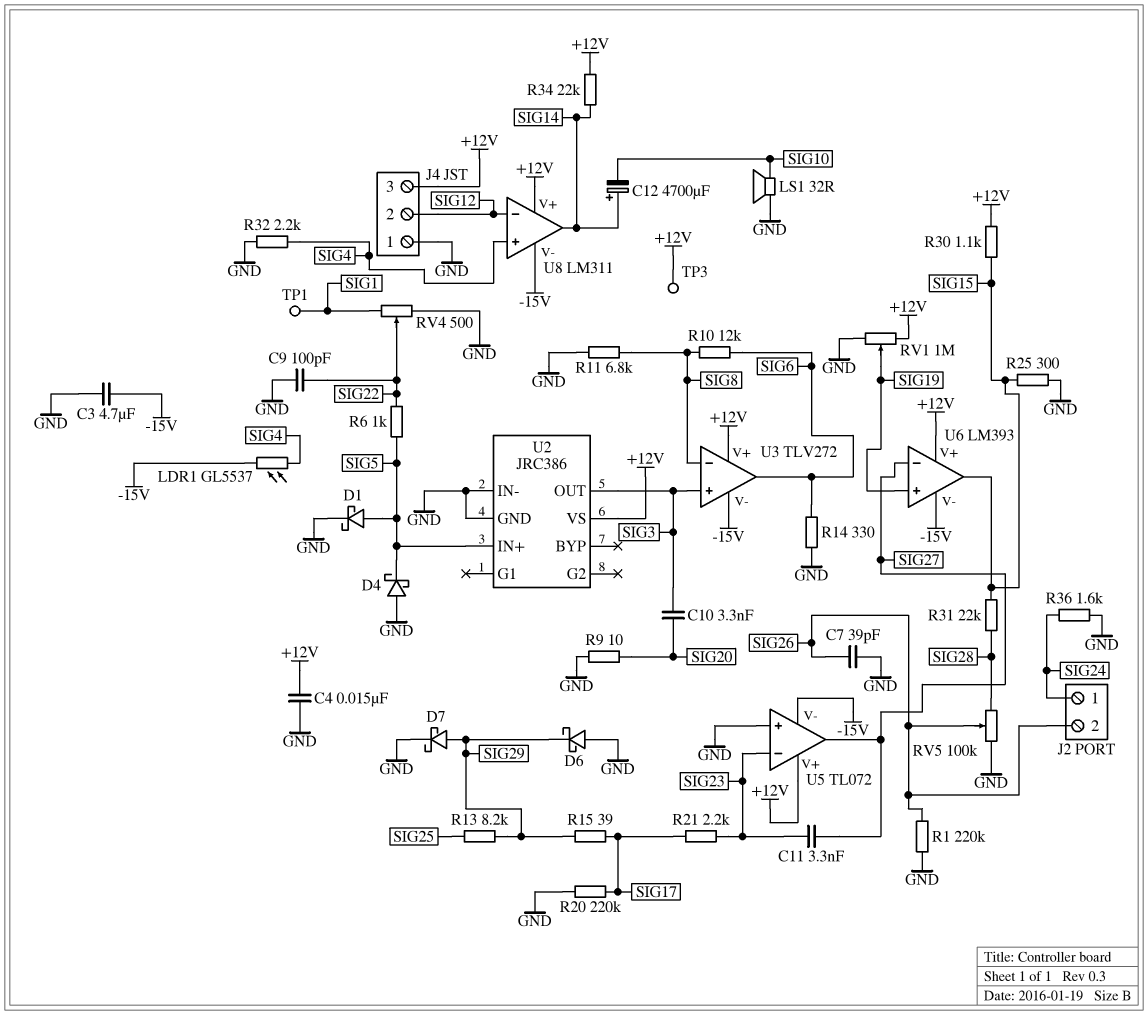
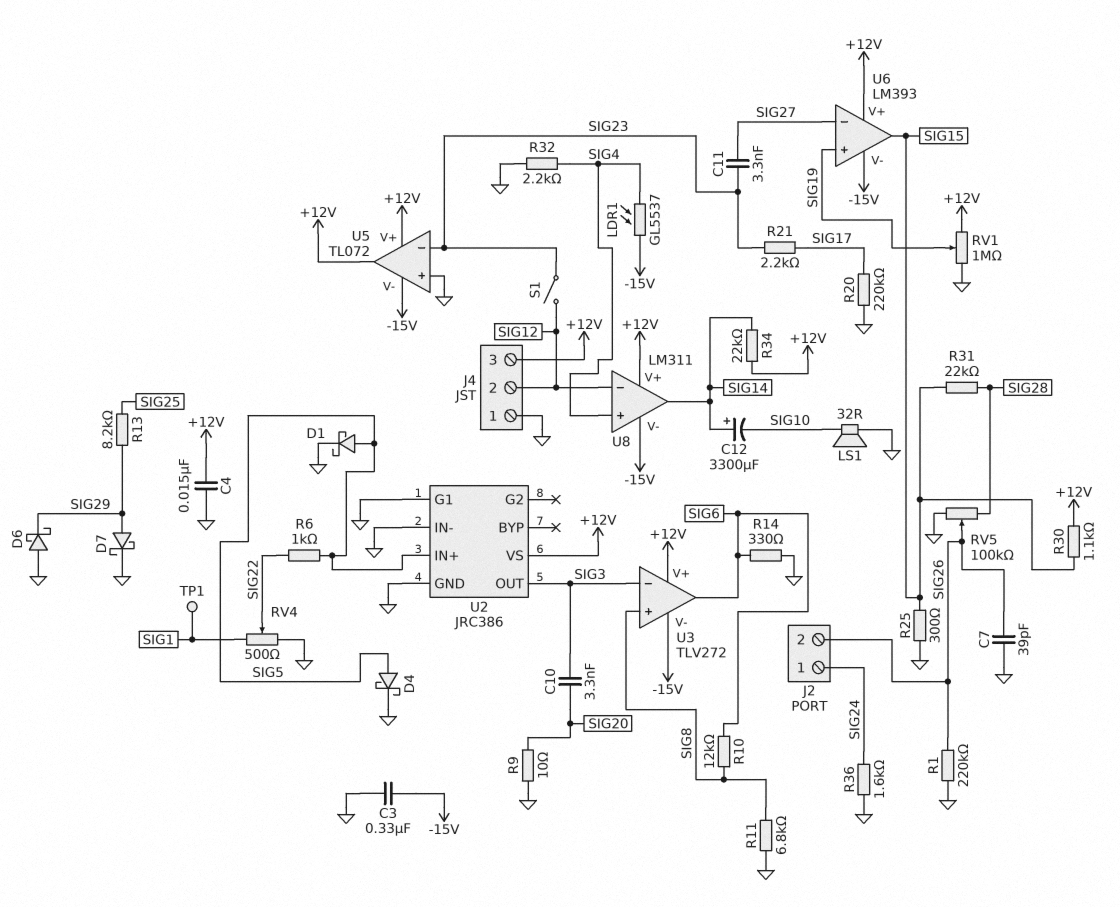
C3: 4.7uF (-15V, GND) -> 330nF (-15V, GND)
C9: 100pF (GND, SIG22) -> none
C12: 4700uF (plus SIG14, minus SIG10) -> 3300uF (plus SIG14, minus SIG10)
D4: schottky (A GND, K SIG5) -> schottky (A SIG5, K GND)
R15: 39 (SIG17, SIG29) -> none
S1: none -> switch (SIG12, SIG23)
TP3: test point (+12V) -> none
U2 pin G1: none -> GND
U3 pin in+: SIG3 -> SIG8
U3 pin in-: SIG8 -> SIG3
U5 pin out: SIG27 -> +12V

